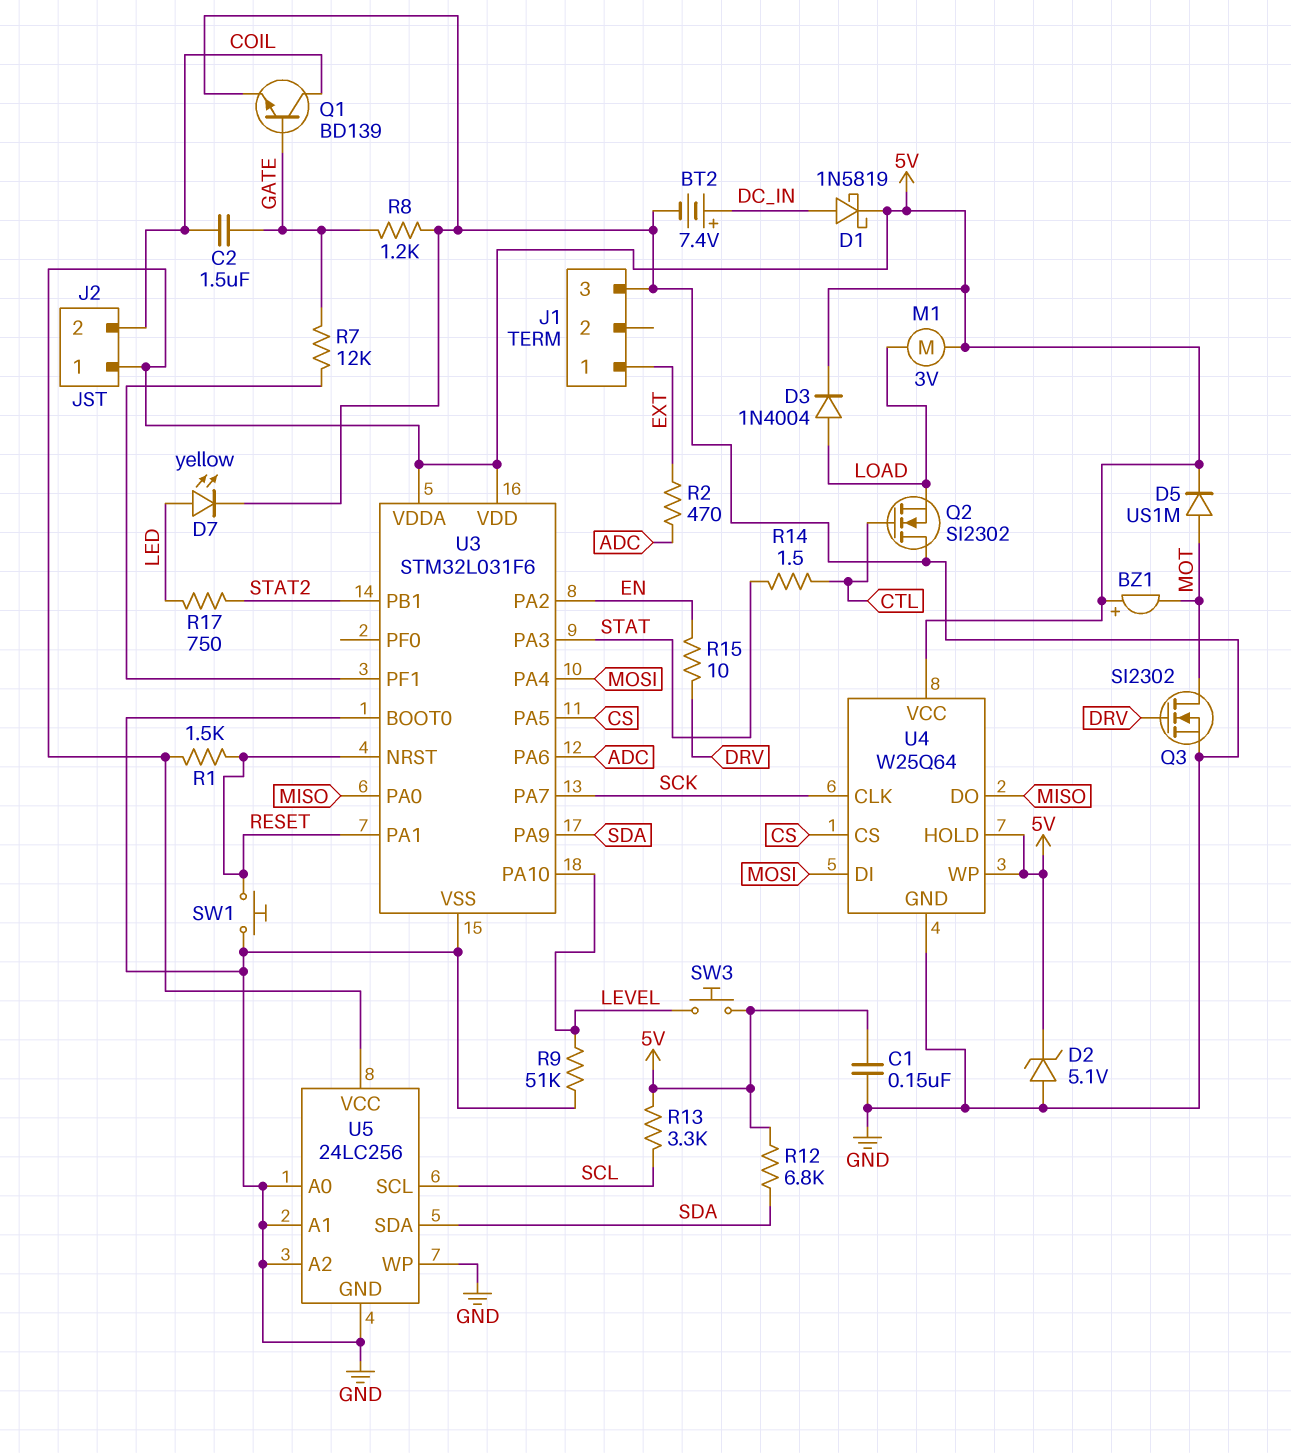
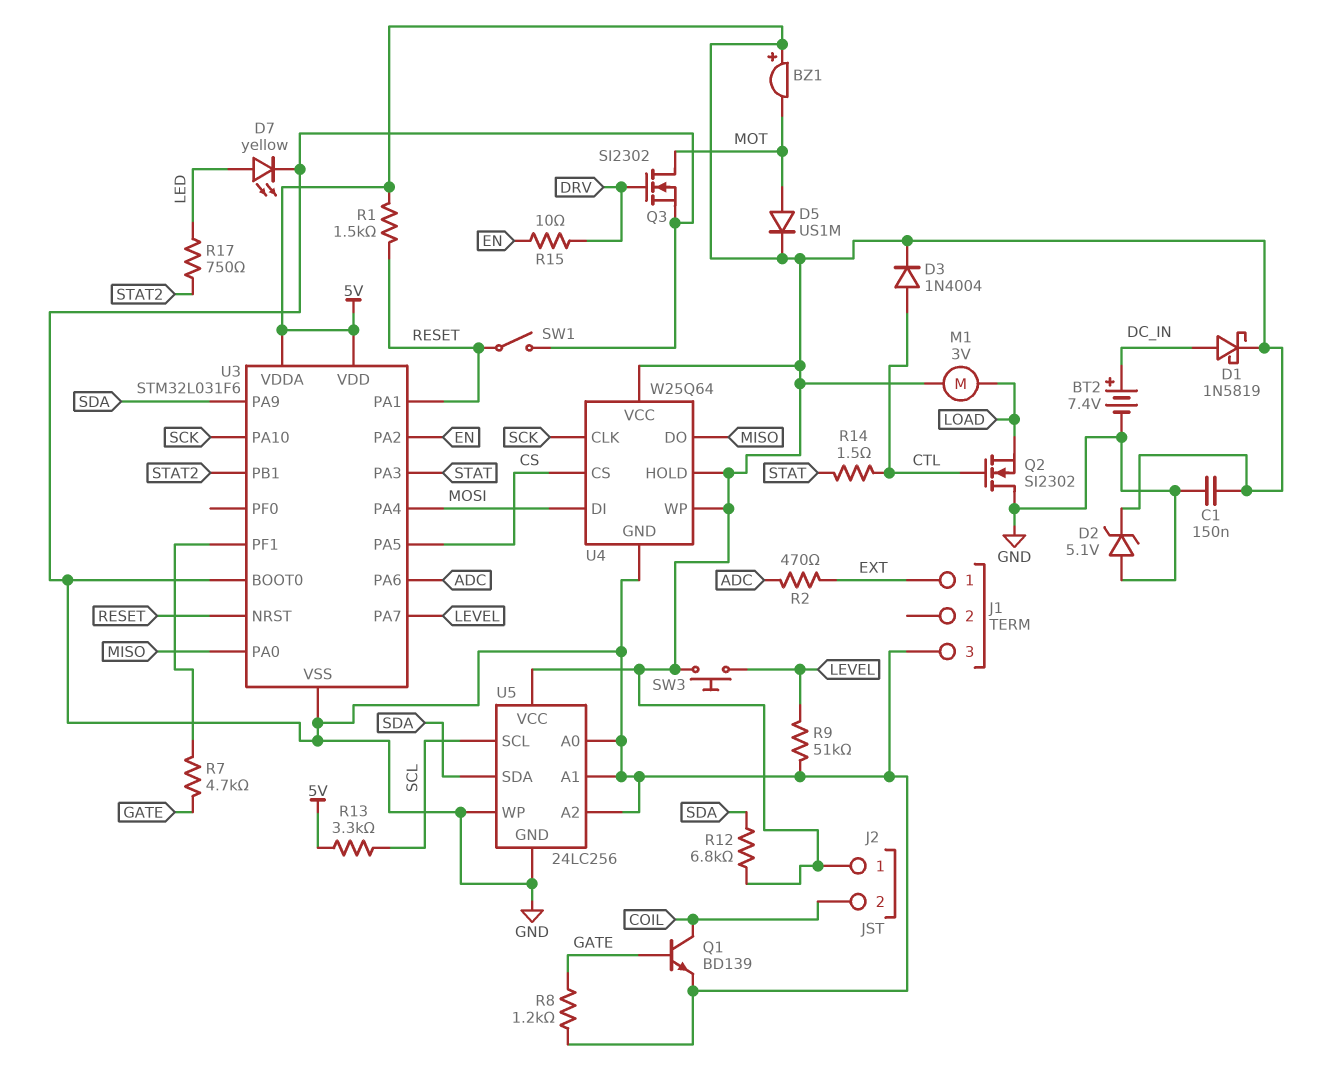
C2: 1.5uF (COIL, GATE) -> none
D3: diode 1N4004 (A LOAD, K 5V) -> diode 1N4004 (A CTL, K 5V)
R7: 12k (GATE, U3/PF1) -> 4.7k (GATE, U3/PF1)
SW1: button (GND, RESET) -> switch (GND, RESET)
U3 pin PA7: SCK -> LEVEL
U3 pin PA10: LEVEL -> SCK

